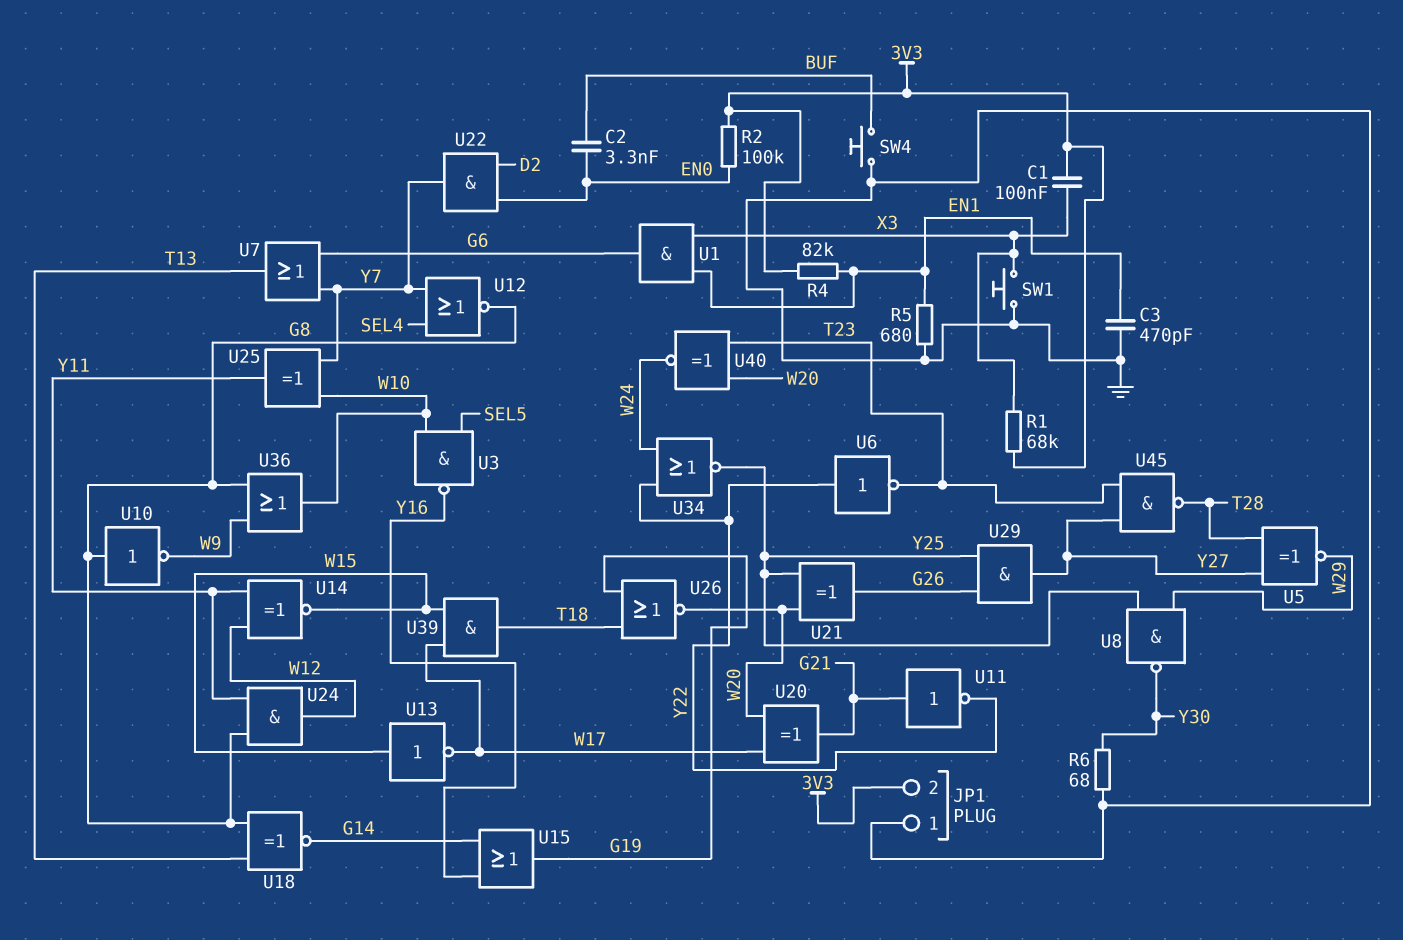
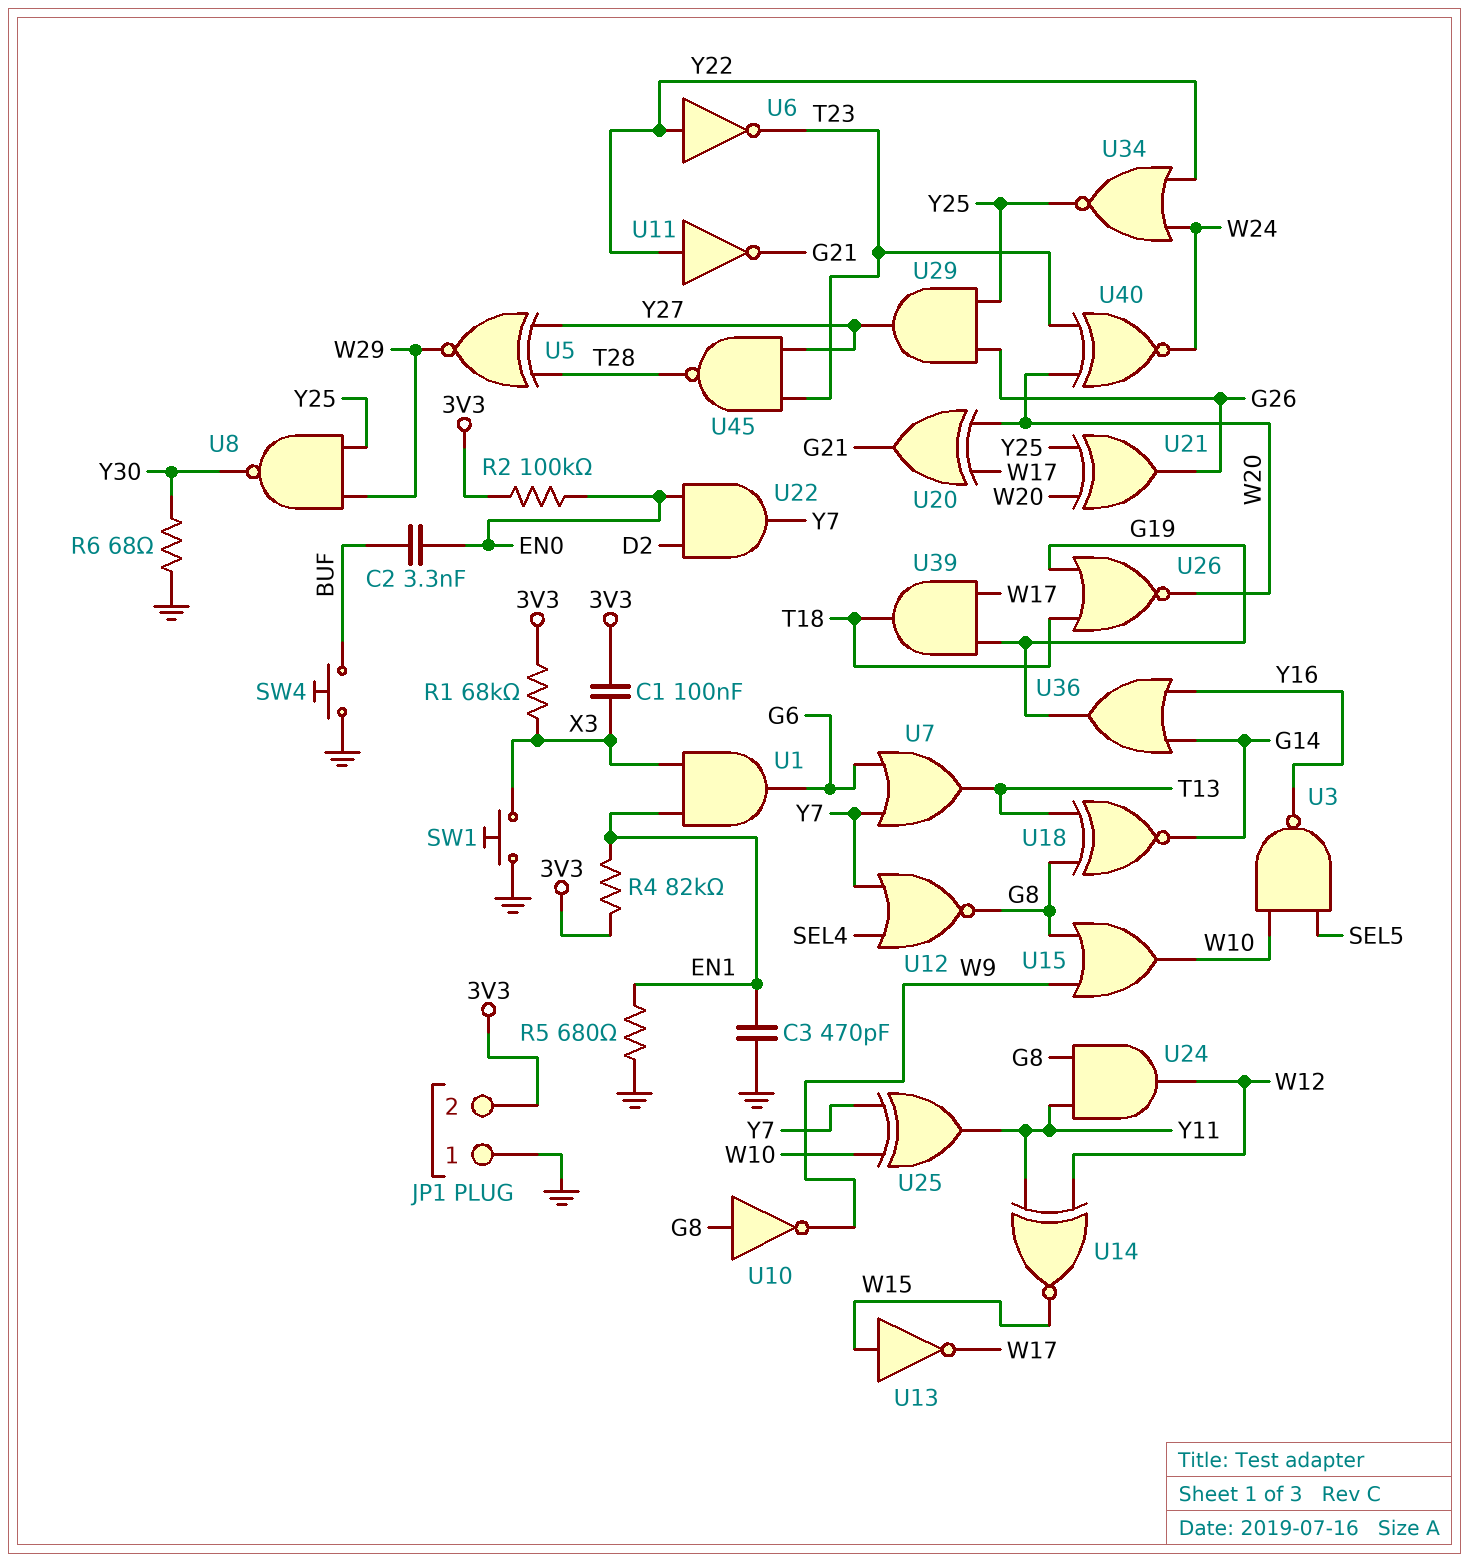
U11: NOT (in G21, out Y22) -> NOT (in Y22, out G21)
U15: OR (in G14, in Y16, out G19) -> OR (in G8, in W9, out W10)
U36: OR (in G8, in W9, out W10) -> OR (in G14, in Y16, out G19)
U39: AND (in W15, in W17, out T18) -> AND (in G19, in W17, out T18)

